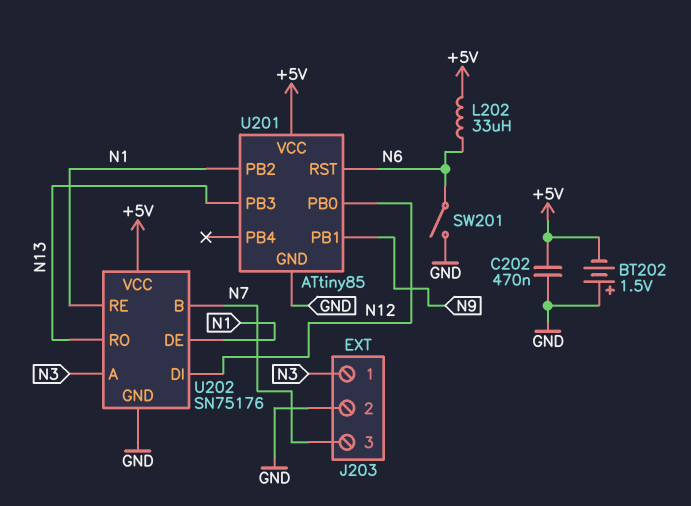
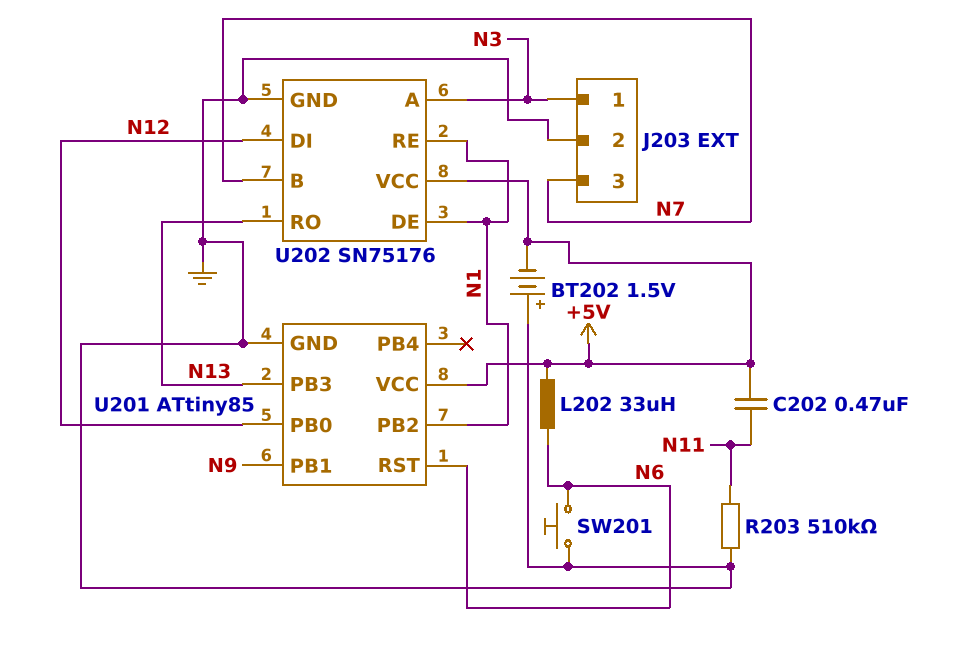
C202: 470nF (+5V, GND) -> 470nF (+5V, N11)
R203: none -> 510k (GND, N11)
SW201: switch (GND, N6) -> button (GND, N6)

